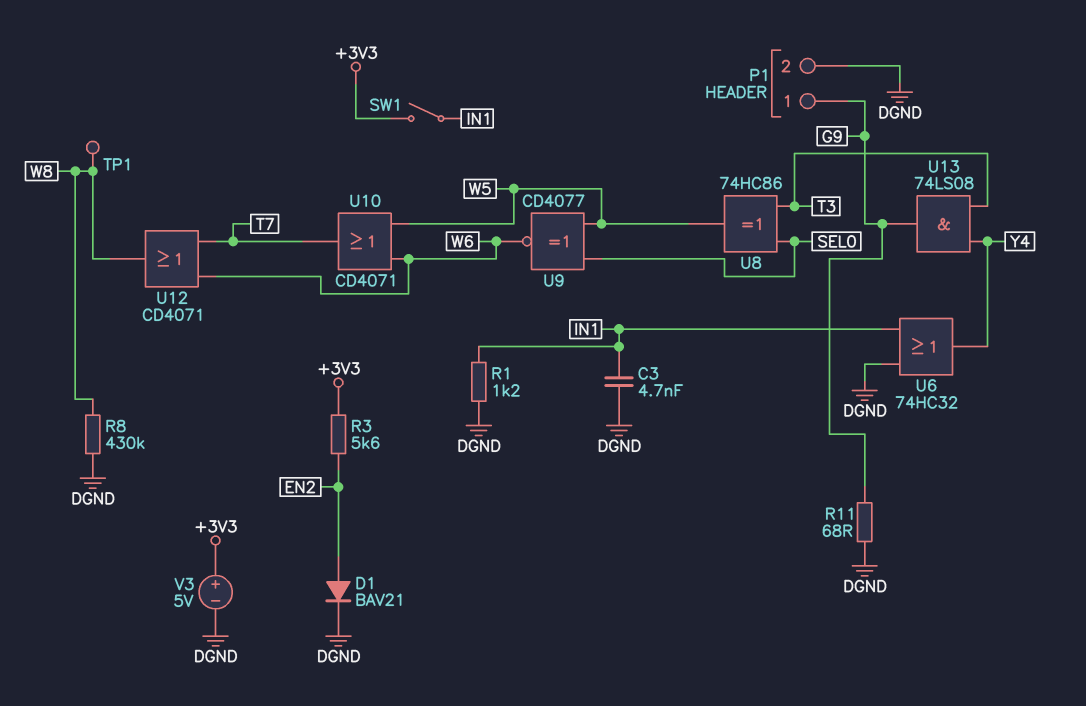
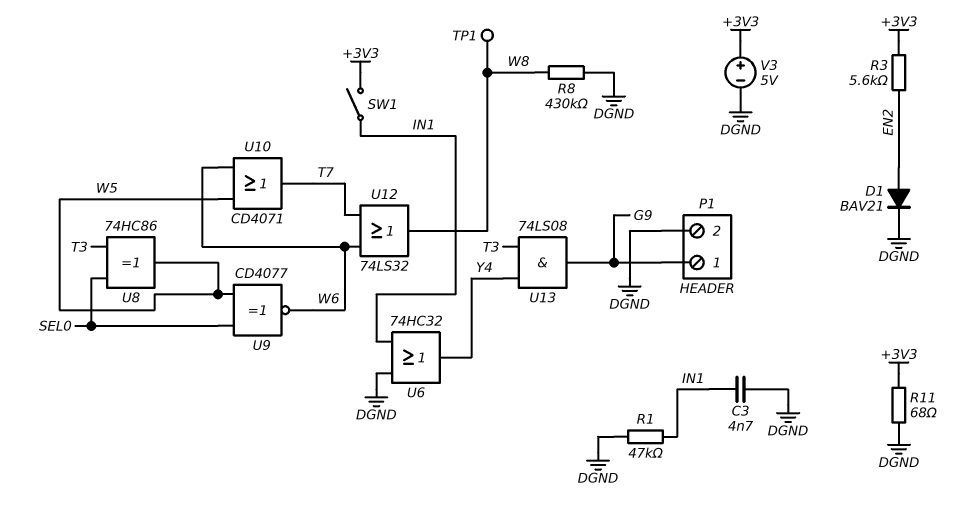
R1: 1.2k (DGND, IN1) -> 47k (DGND, IN1)
R11: 68 (DGND, G9) -> 68 (+3V3, DGND)
U12: OR CD4071 (in T7, in W6, out W8) -> OR 74LS32 (in T7, in W6, out W8)

